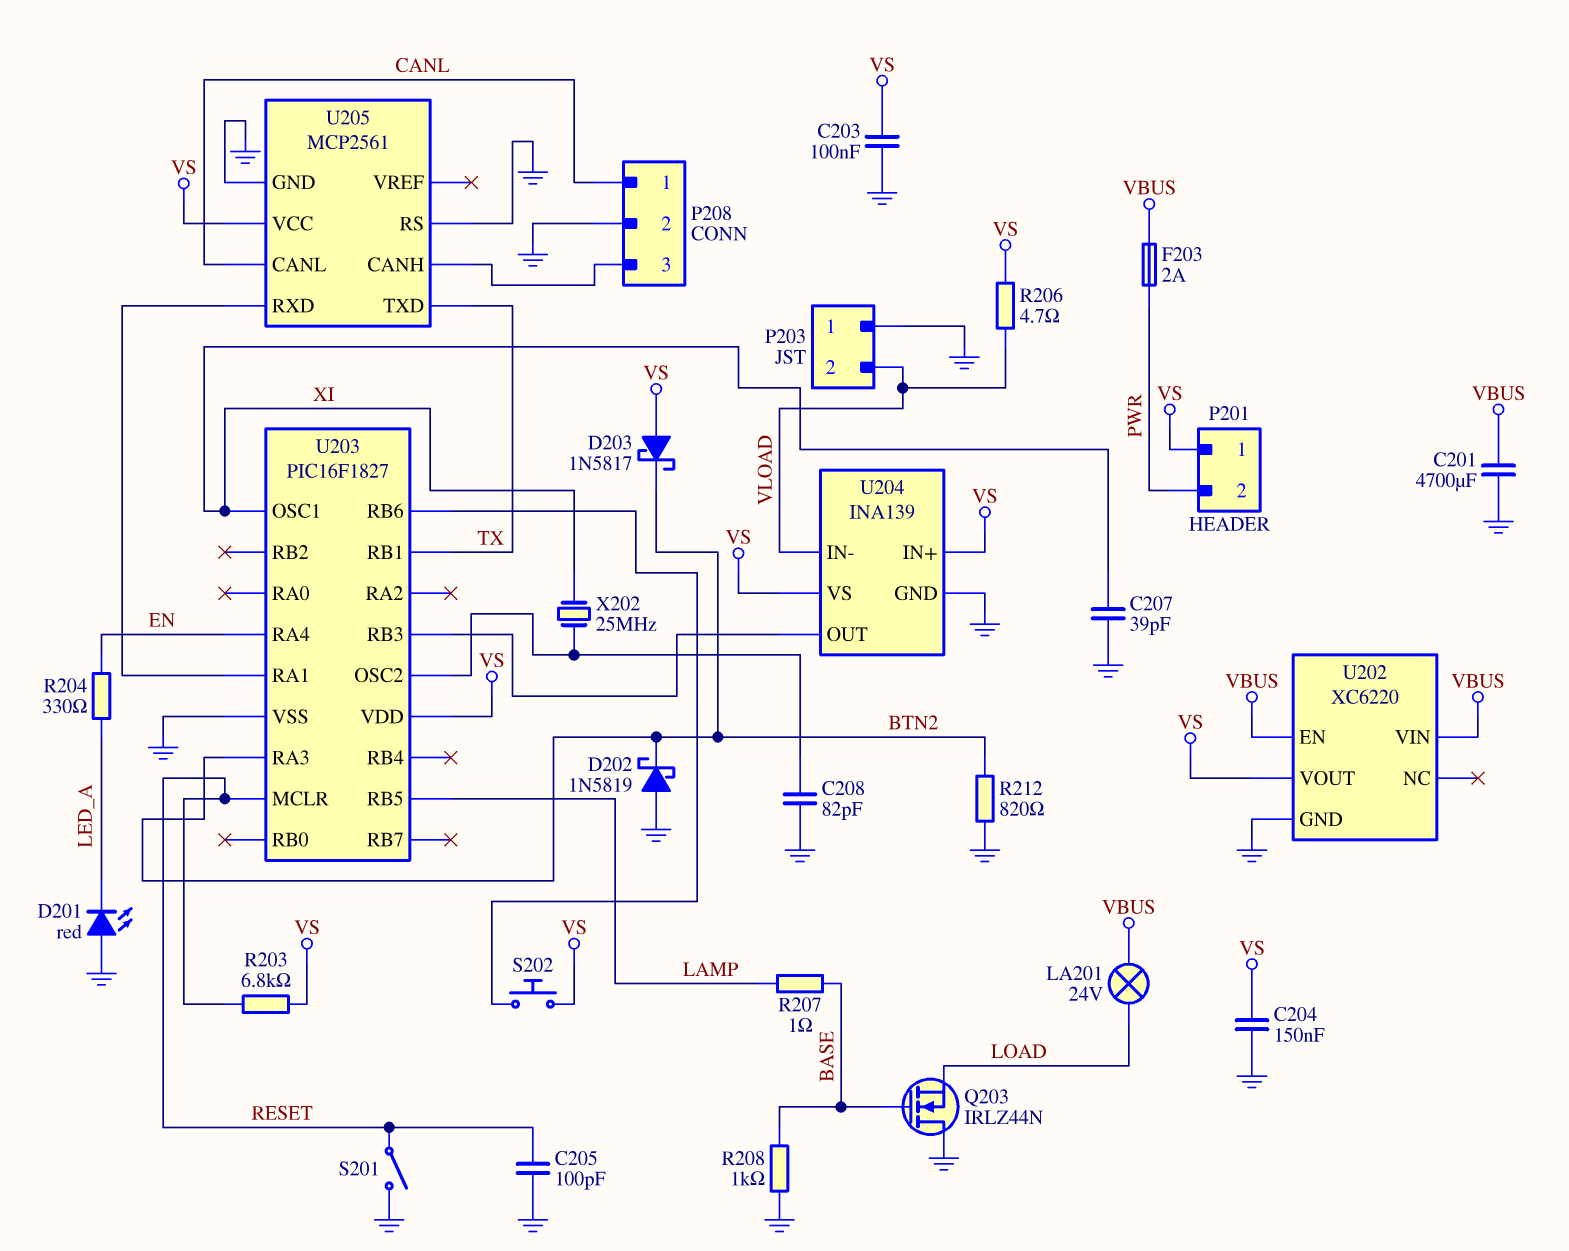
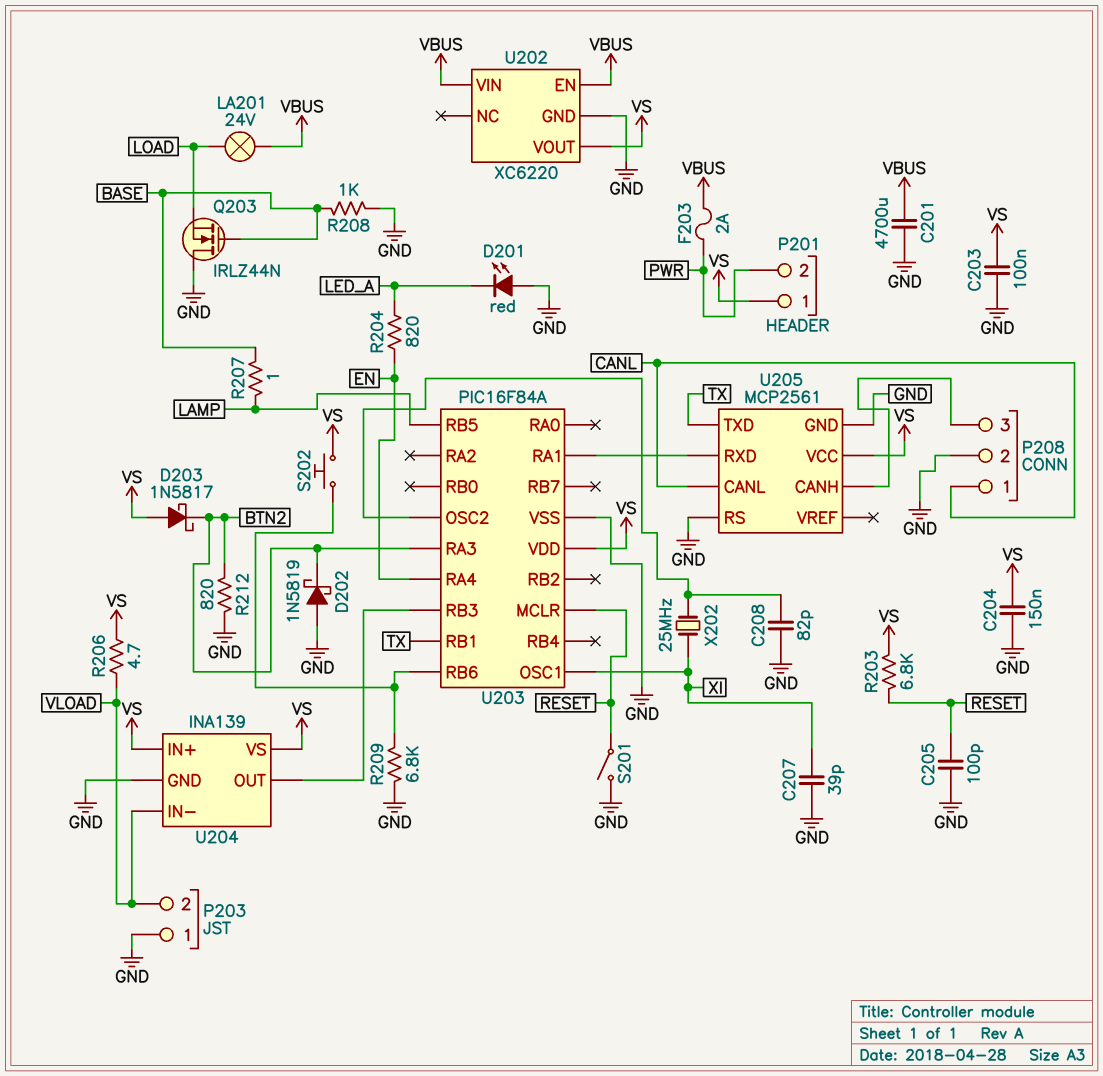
R204: 330 (EN, LED_A) -> 820 (EN, LED_A)
R209: none -> 6.8k (GND, U203/RB6)
U203: PIC16F1827 -> PIC16F84A

